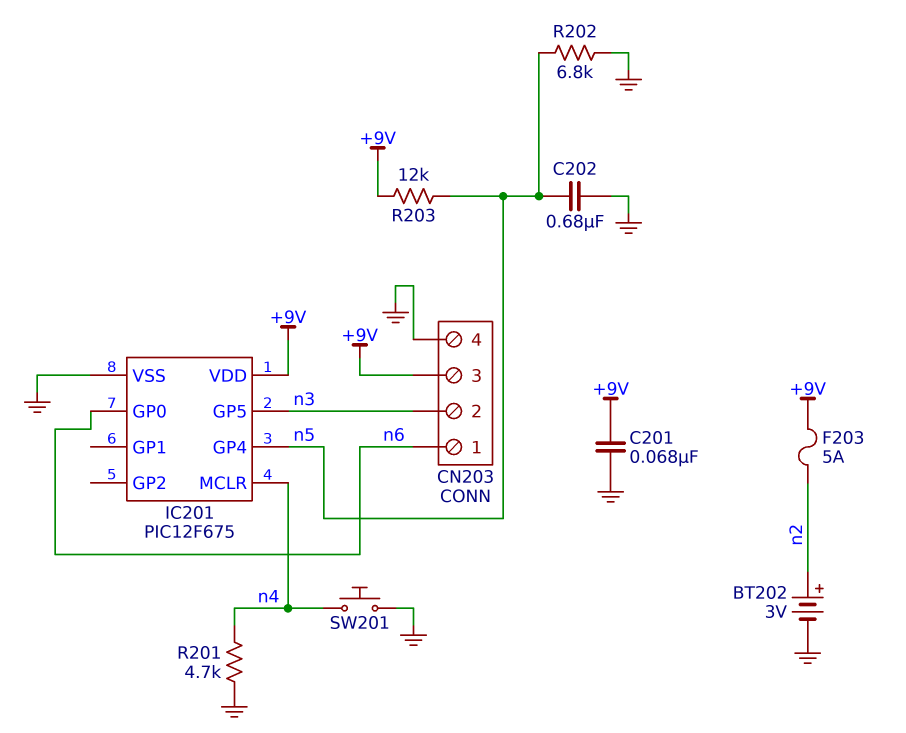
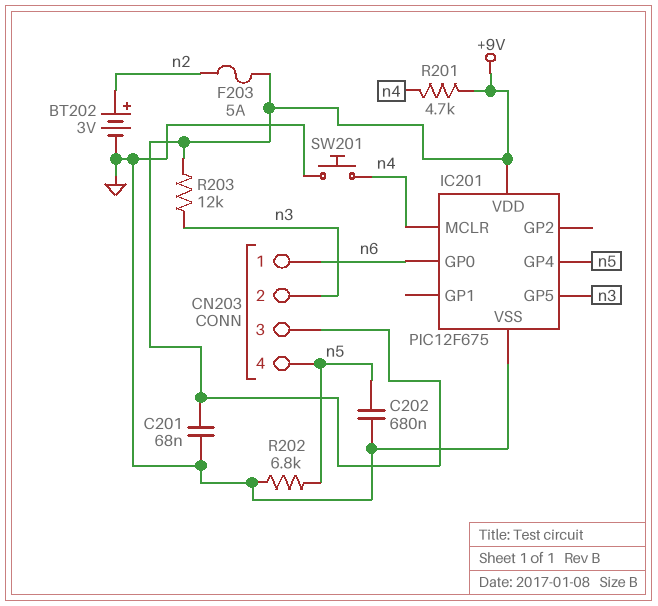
CN203 pin 4: GND -> n5
R201: 4.7k (GND, n4) -> 4.7k (+9V, n4)
R203: 12k (+9V, n5) -> 12k (+9V, n3)

